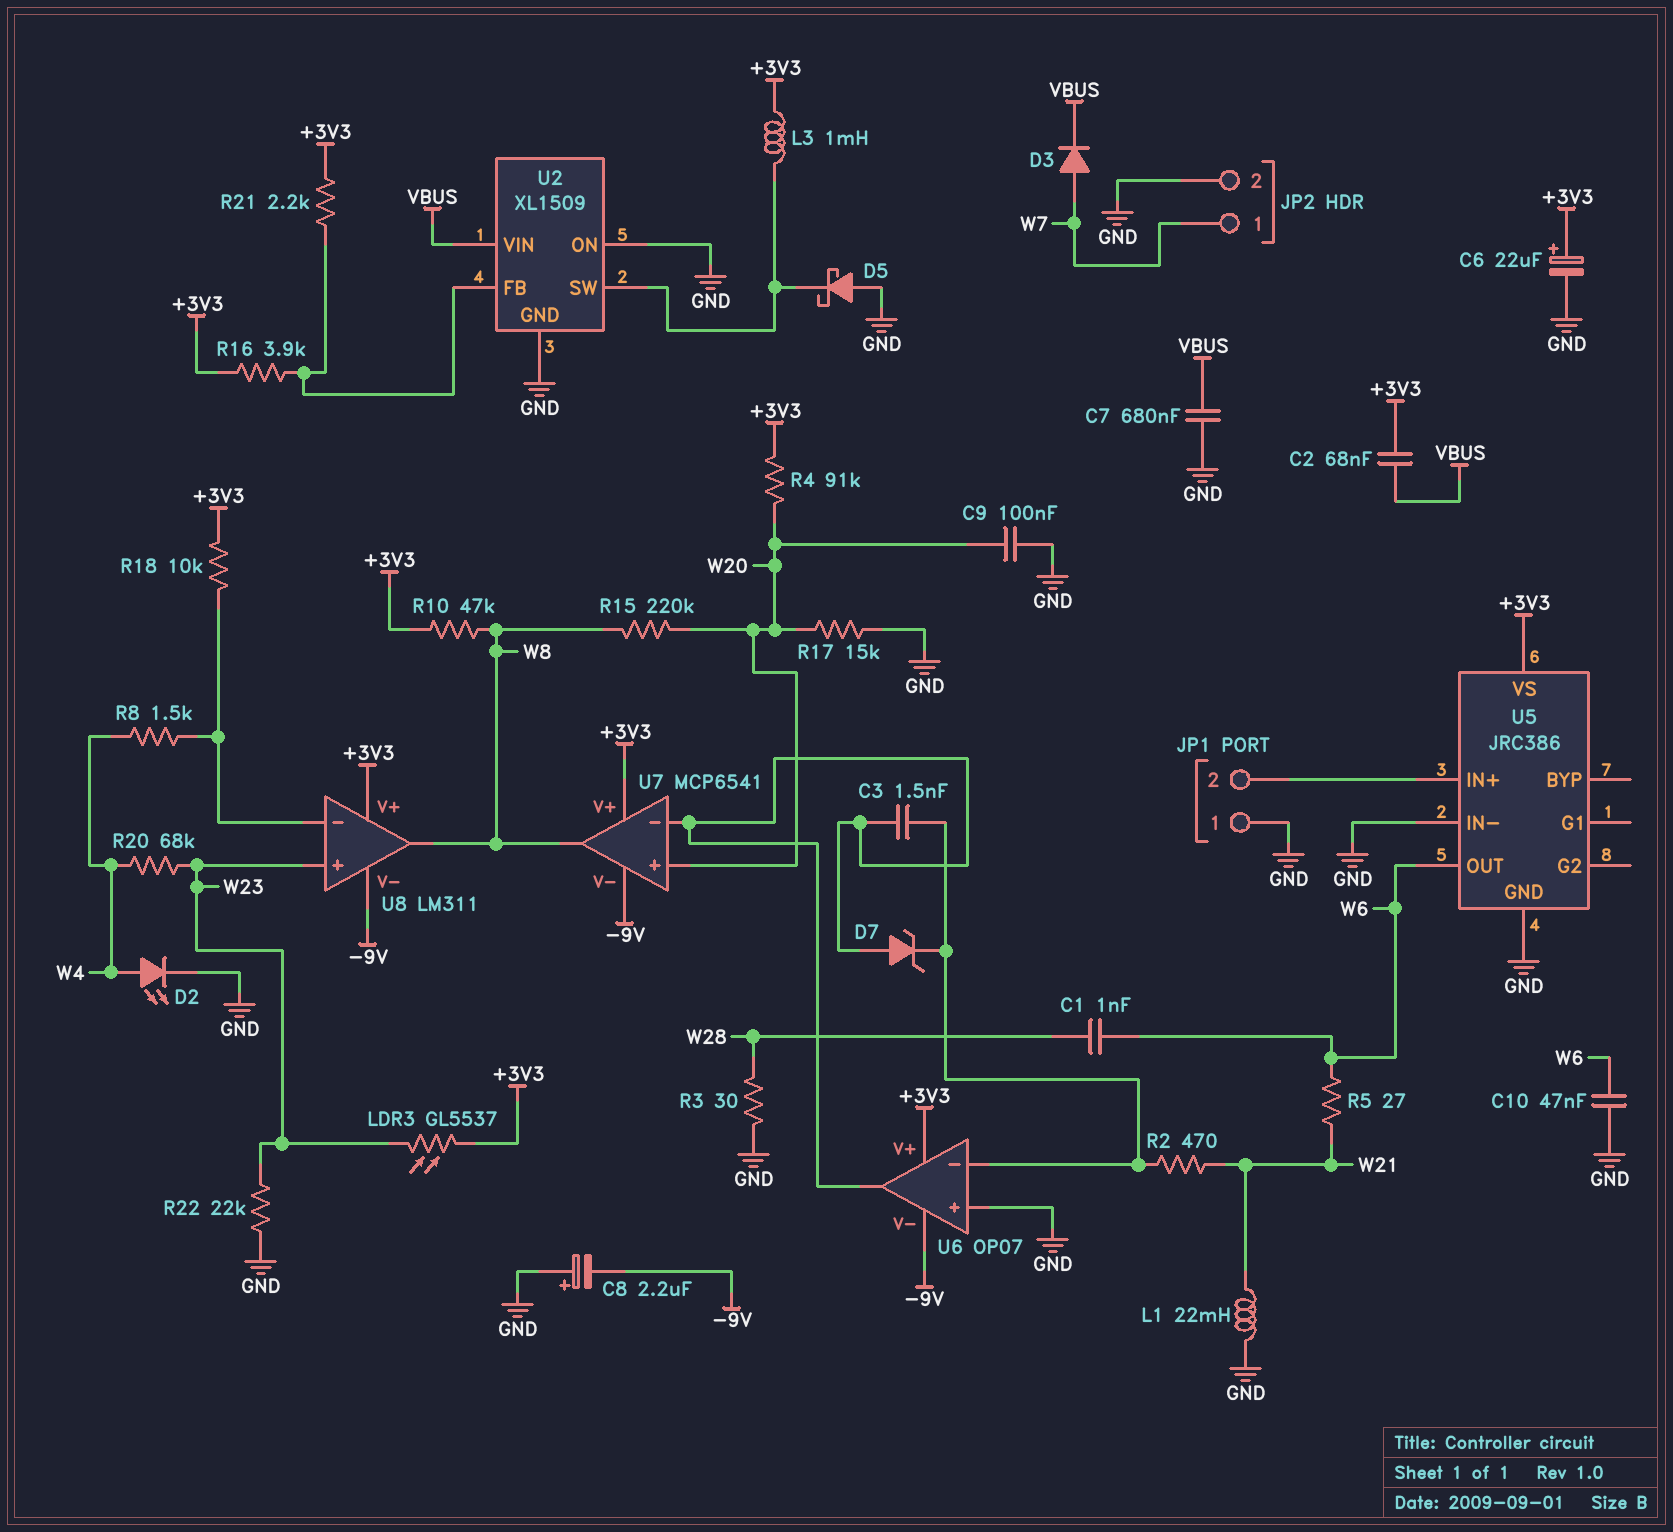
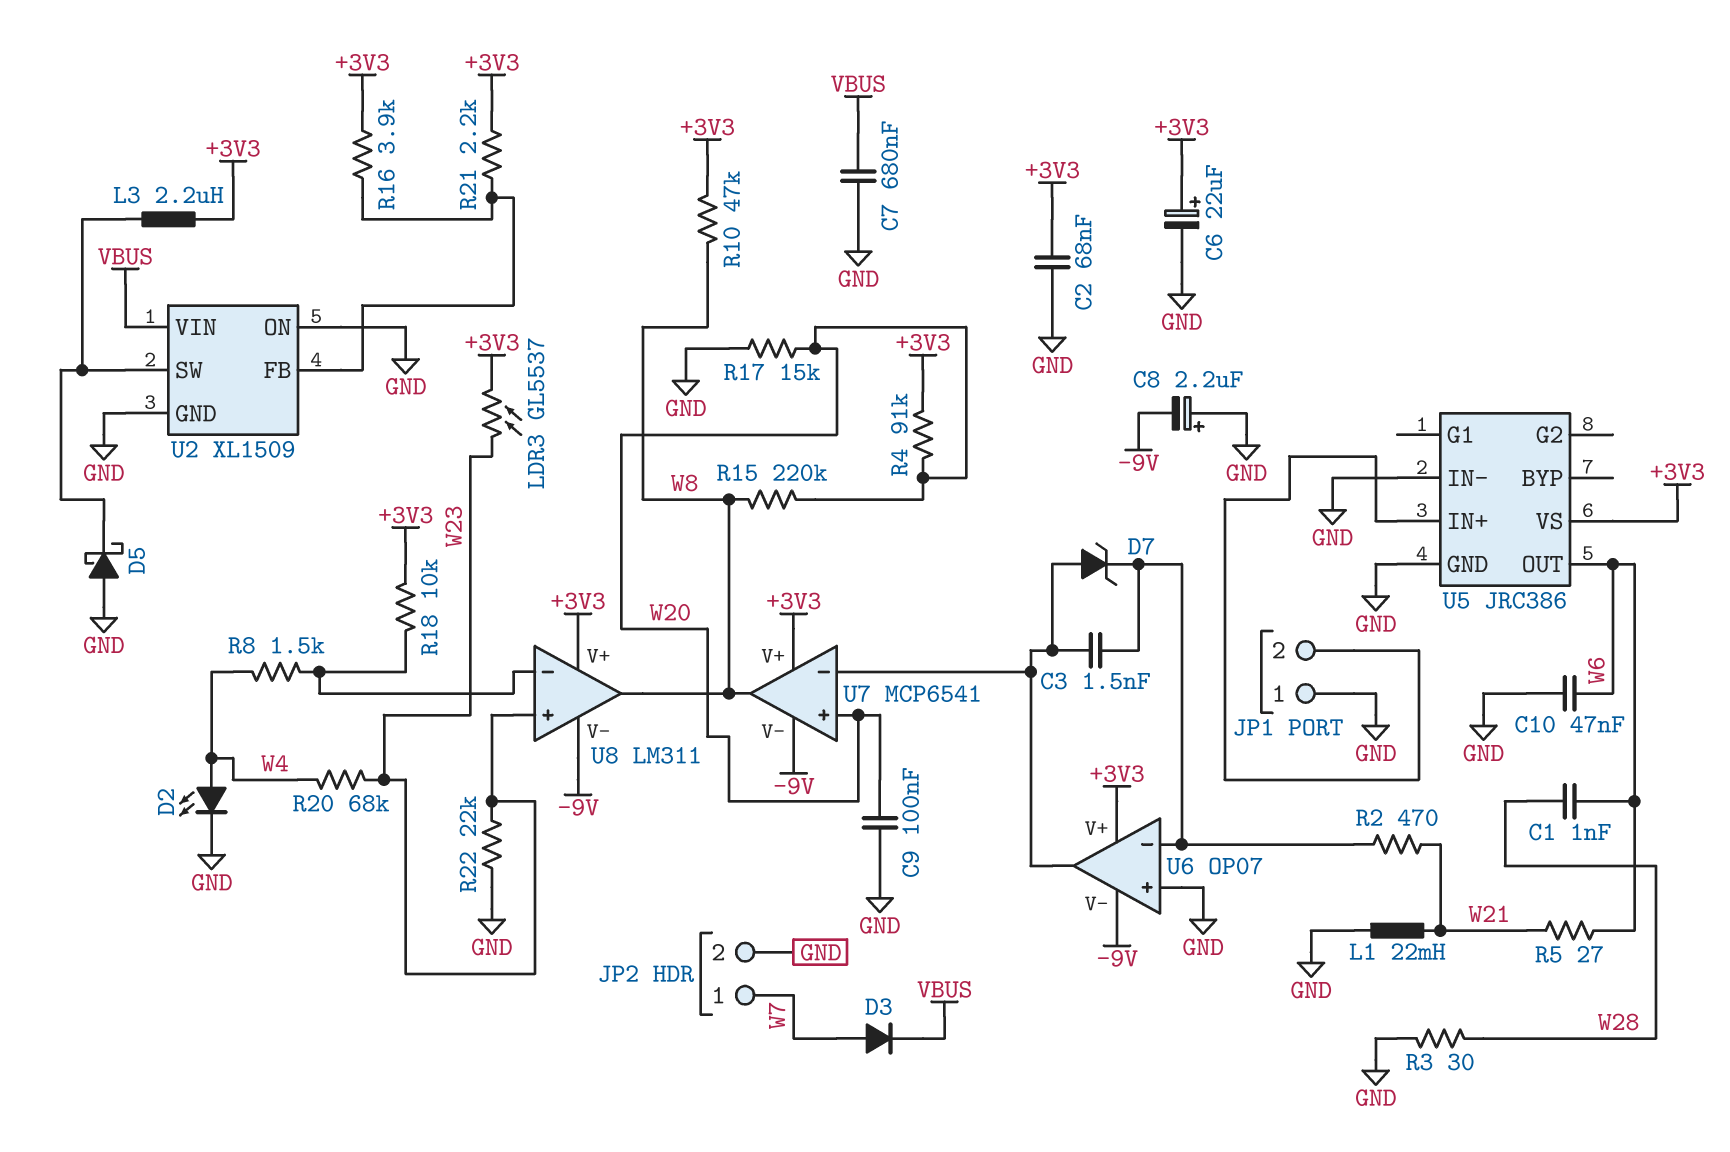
C2: 68nF (+3V3, VBUS) -> 68nF (+3V3, GND)
L3: 1mH (+3V3, U2/SW) -> 2.2uH (+3V3, U2/SW)

